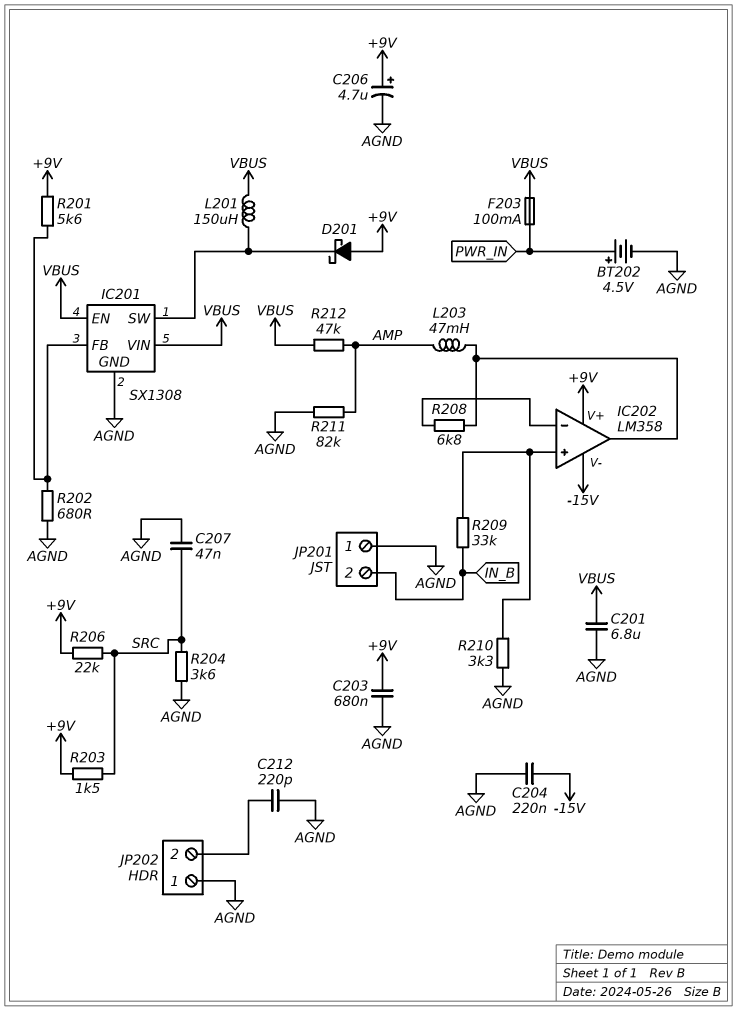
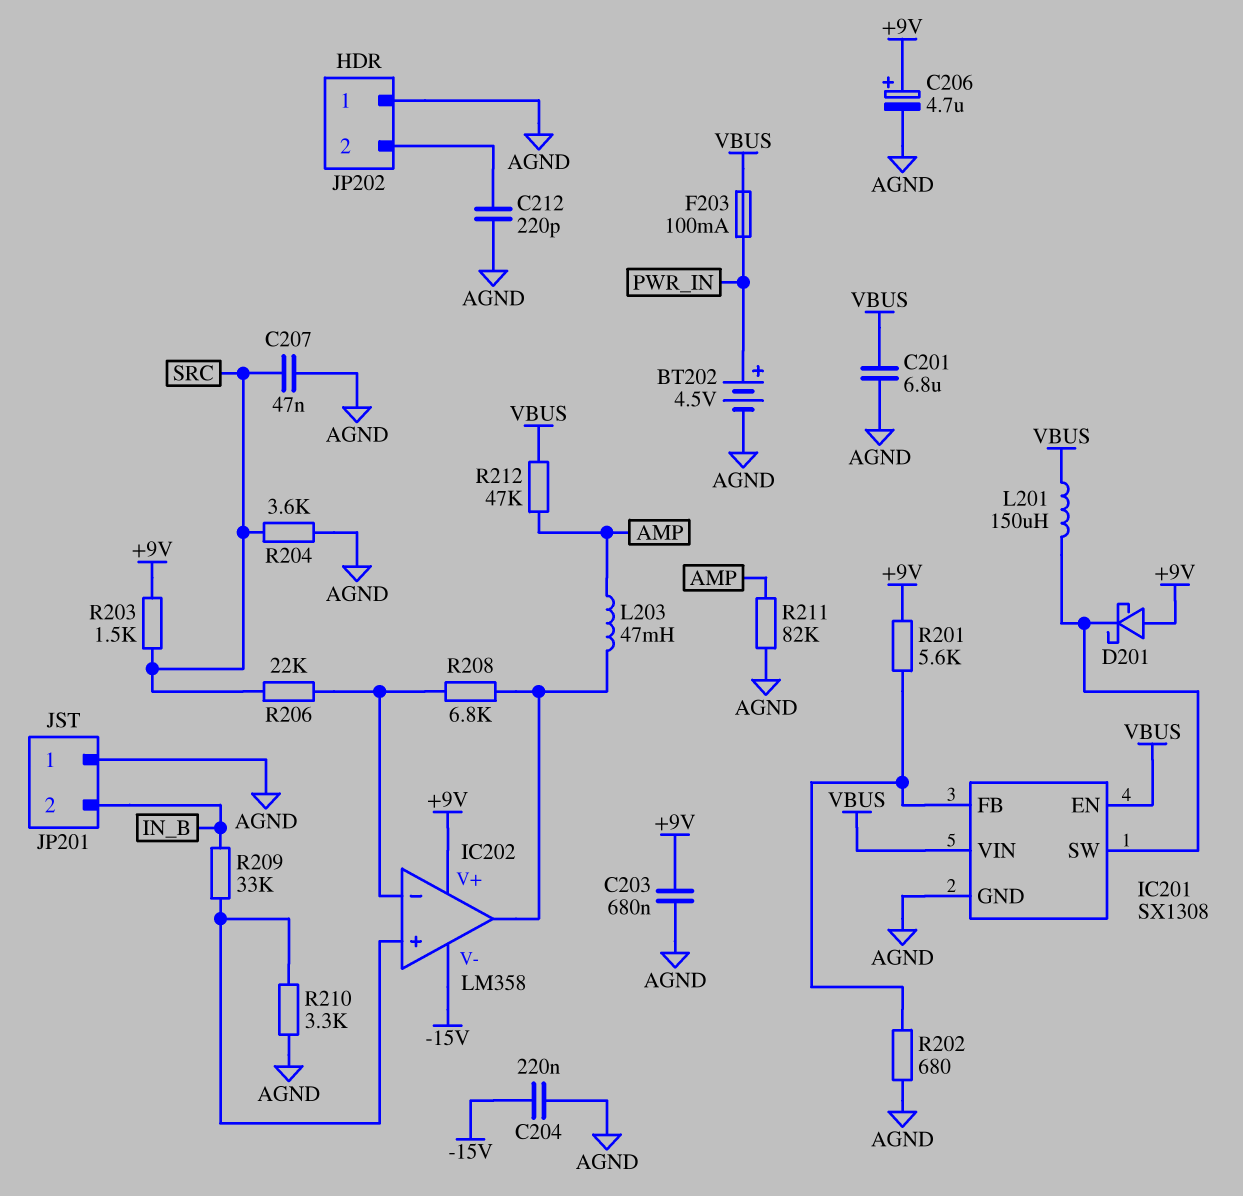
R206: 22k (+9V, SRC) -> 22k (IC202/in-, SRC)

